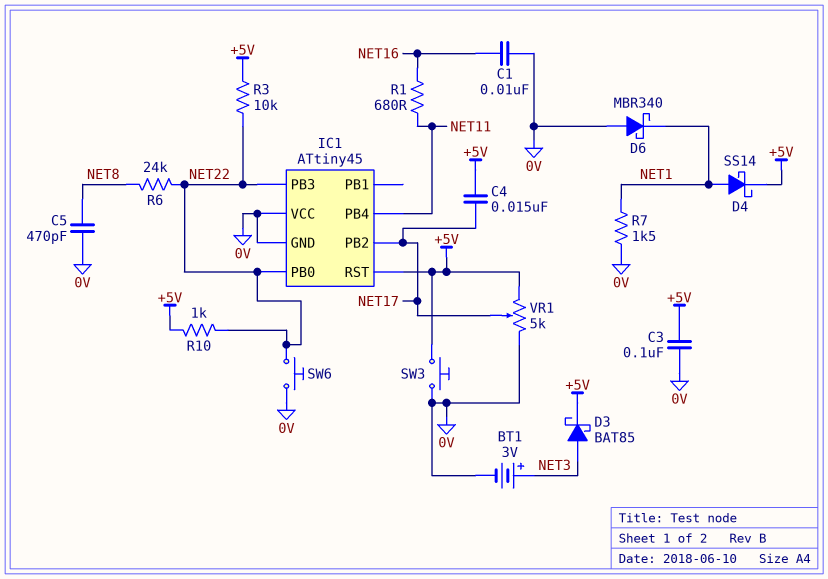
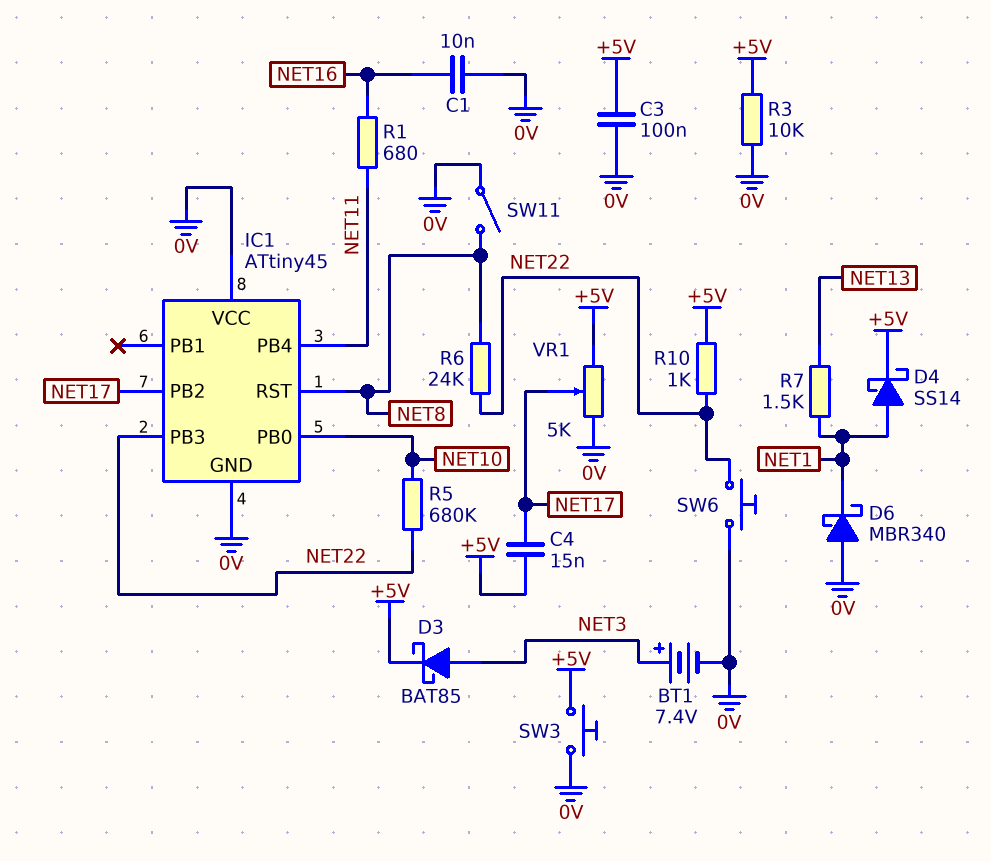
BT1: 3V (plus NET3, minus 0V) -> 7.4V (plus NET3, minus 0V)
C5: 470pF (0V, NET8) -> none
IC1 pin PB0: NET22 -> NET10
IC1 pin RST: +5V -> NET8
R3: 10k (+5V, NET22) -> 10k (+5V, 0V)
R5: none -> 680k (NET10, NET22)
R7: 1.5k (0V, NET1) -> 1.5k (NET1, NET13)
SW11: none -> switch (0V, NET8)

